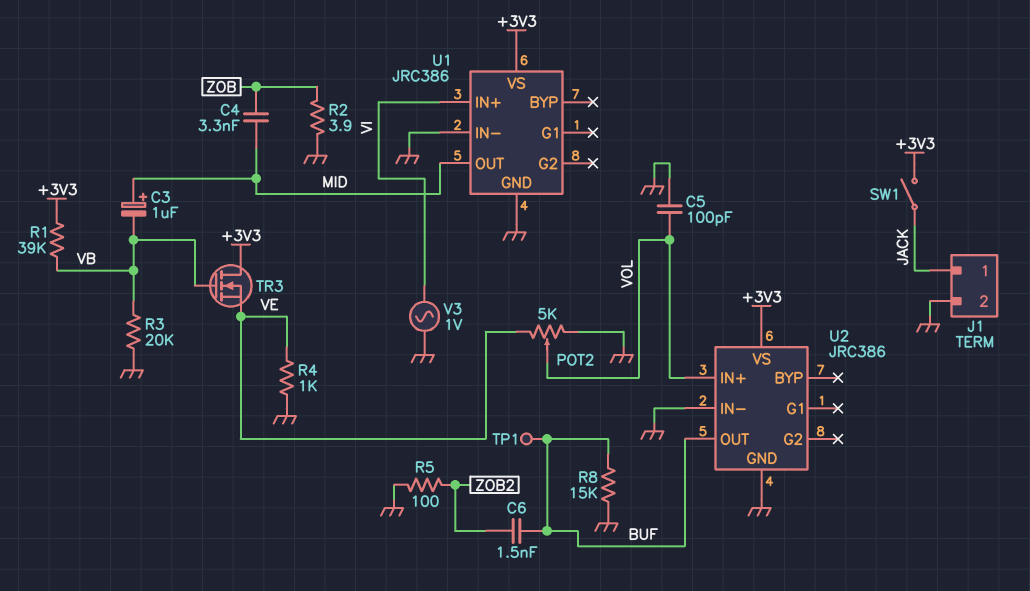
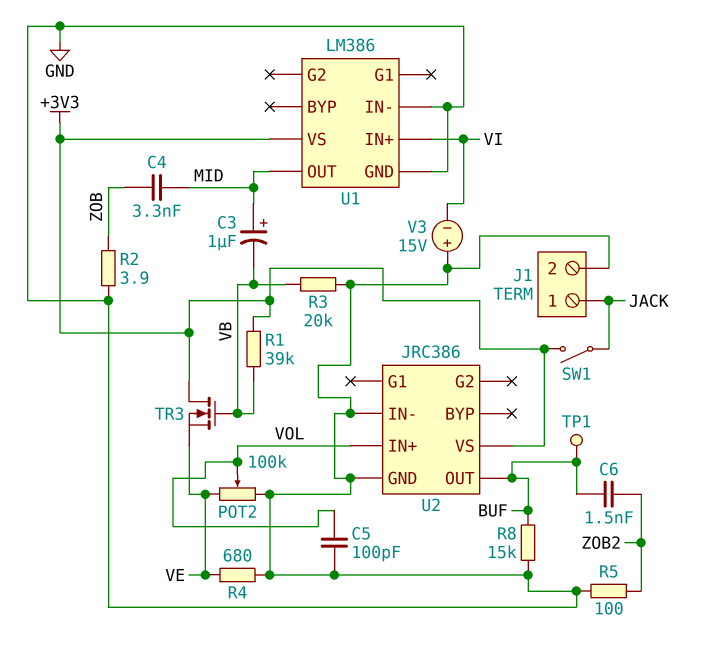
POT2: 5k (GND, VE, wiper VOL) -> 100k (GND, VE, wiper VOL)
R4: 1k (GND, VE) -> 680 (GND, VE)
U1: JRC386 -> LM386
V3: AC 1V (GND, VI) -> 15V (plus GND, minus VI)

